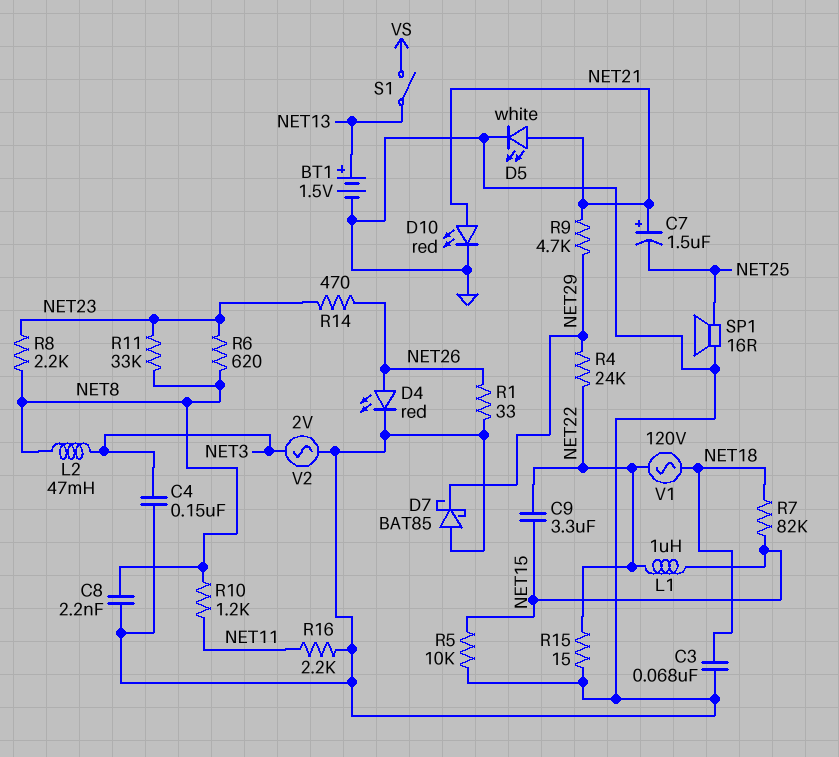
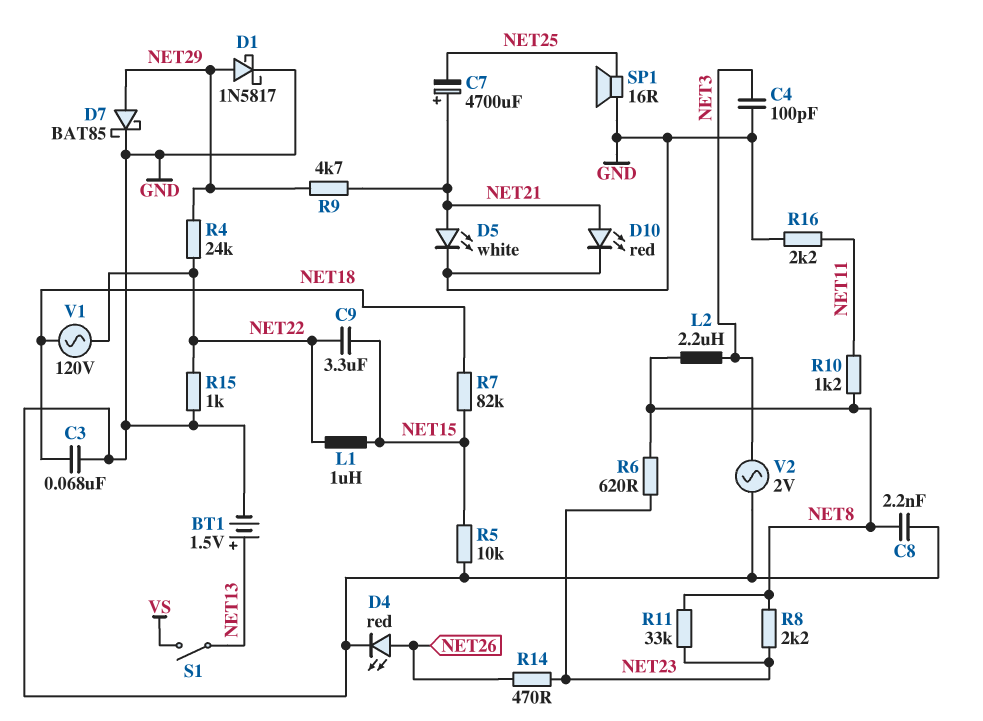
C4: 150nF (GND, NET3) -> 100pF (GND, NET3)
C7: 1.5uF (plus NET21, minus NET25) -> 4700uF (plus NET21, minus NET25)
D1: none -> schottky 1N5817 (A NET29, K GND)
D7: schottky BAT85 (A GND, K NET29) -> schottky BAT85 (A NET29, K GND)
L2: 47mH (NET3, NET8) -> 2.2uH (NET3, NET8)
R1: 33 (GND, NET26) -> none
R15: 15 (GND, NET22) -> 1k (GND, NET22)

